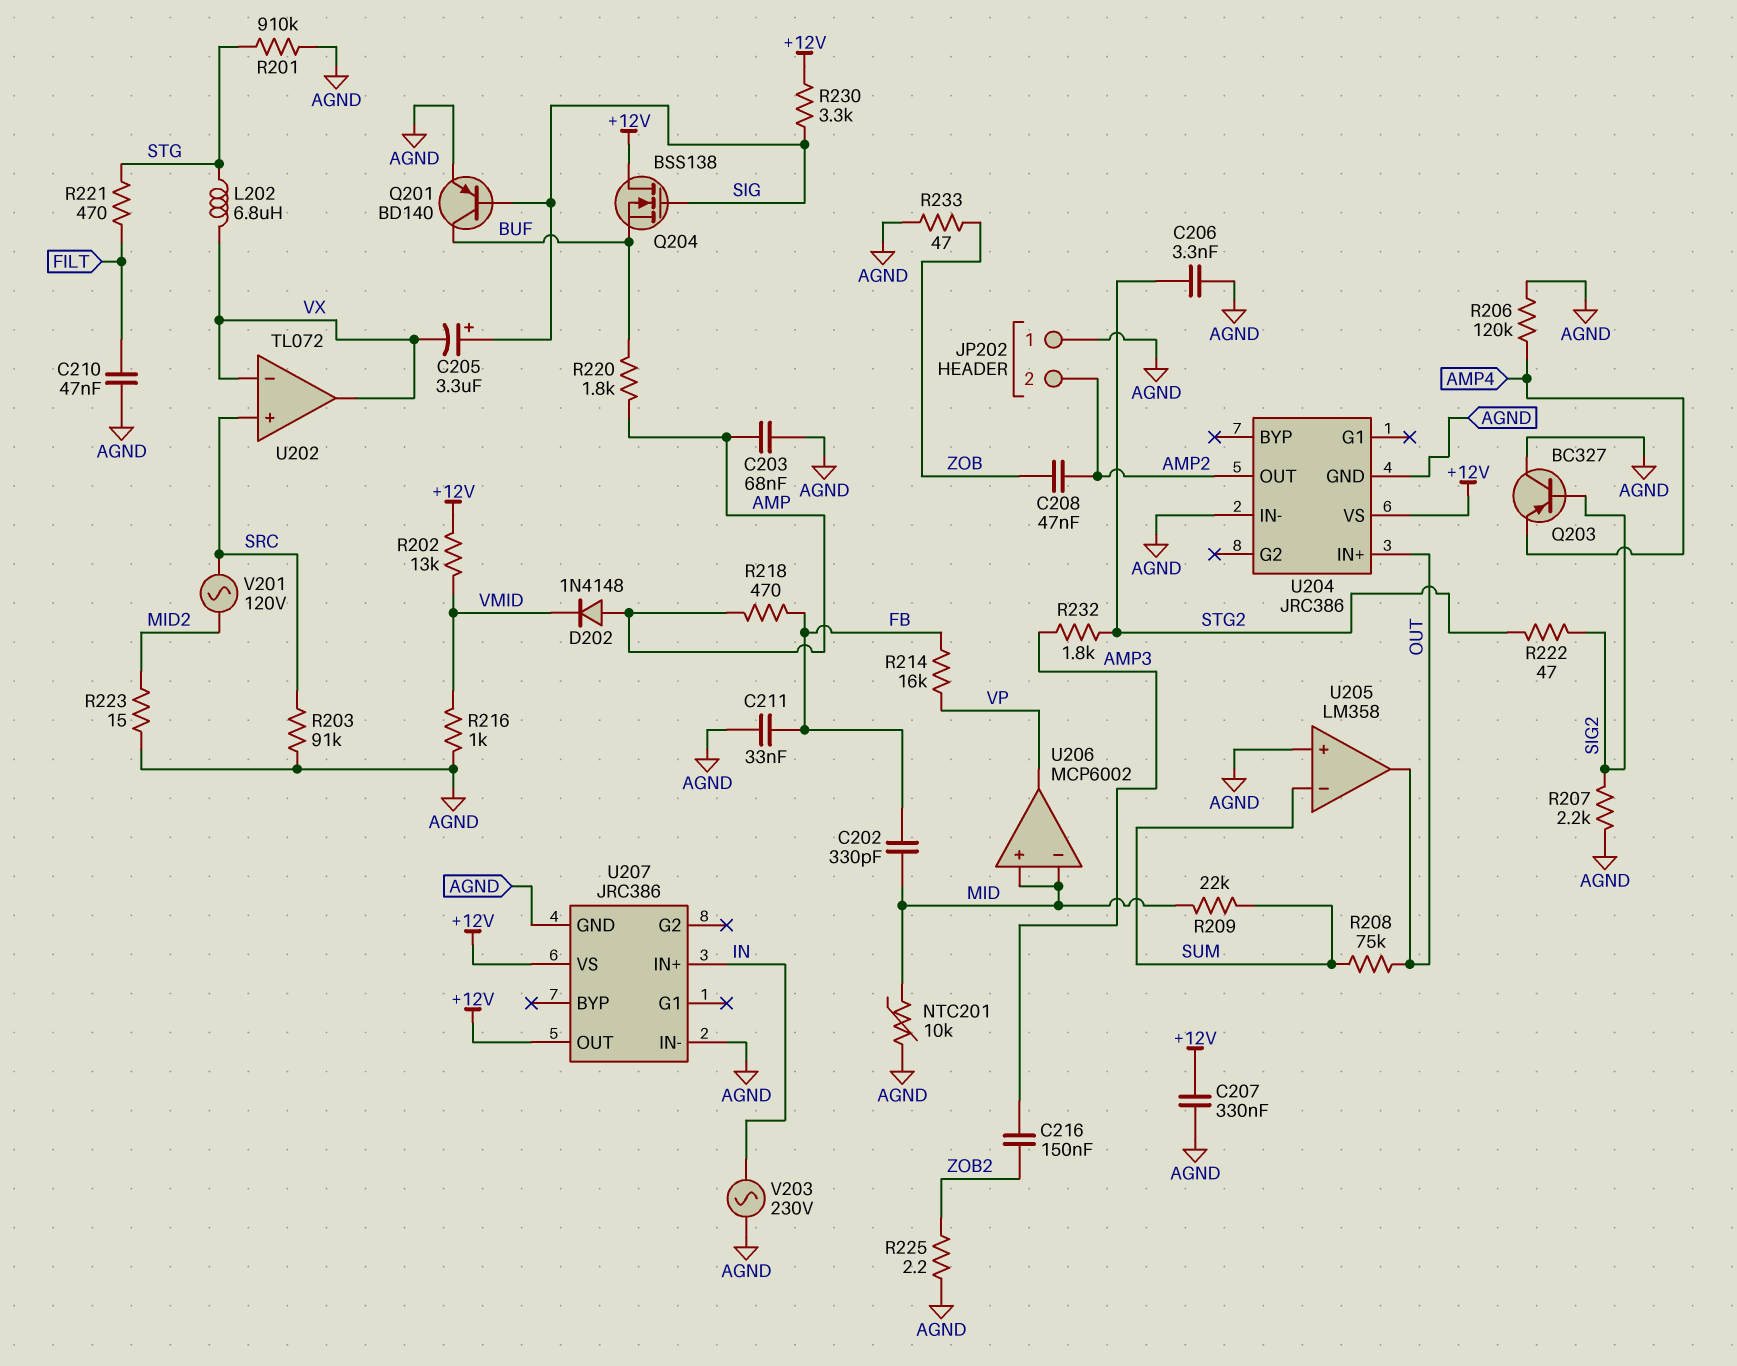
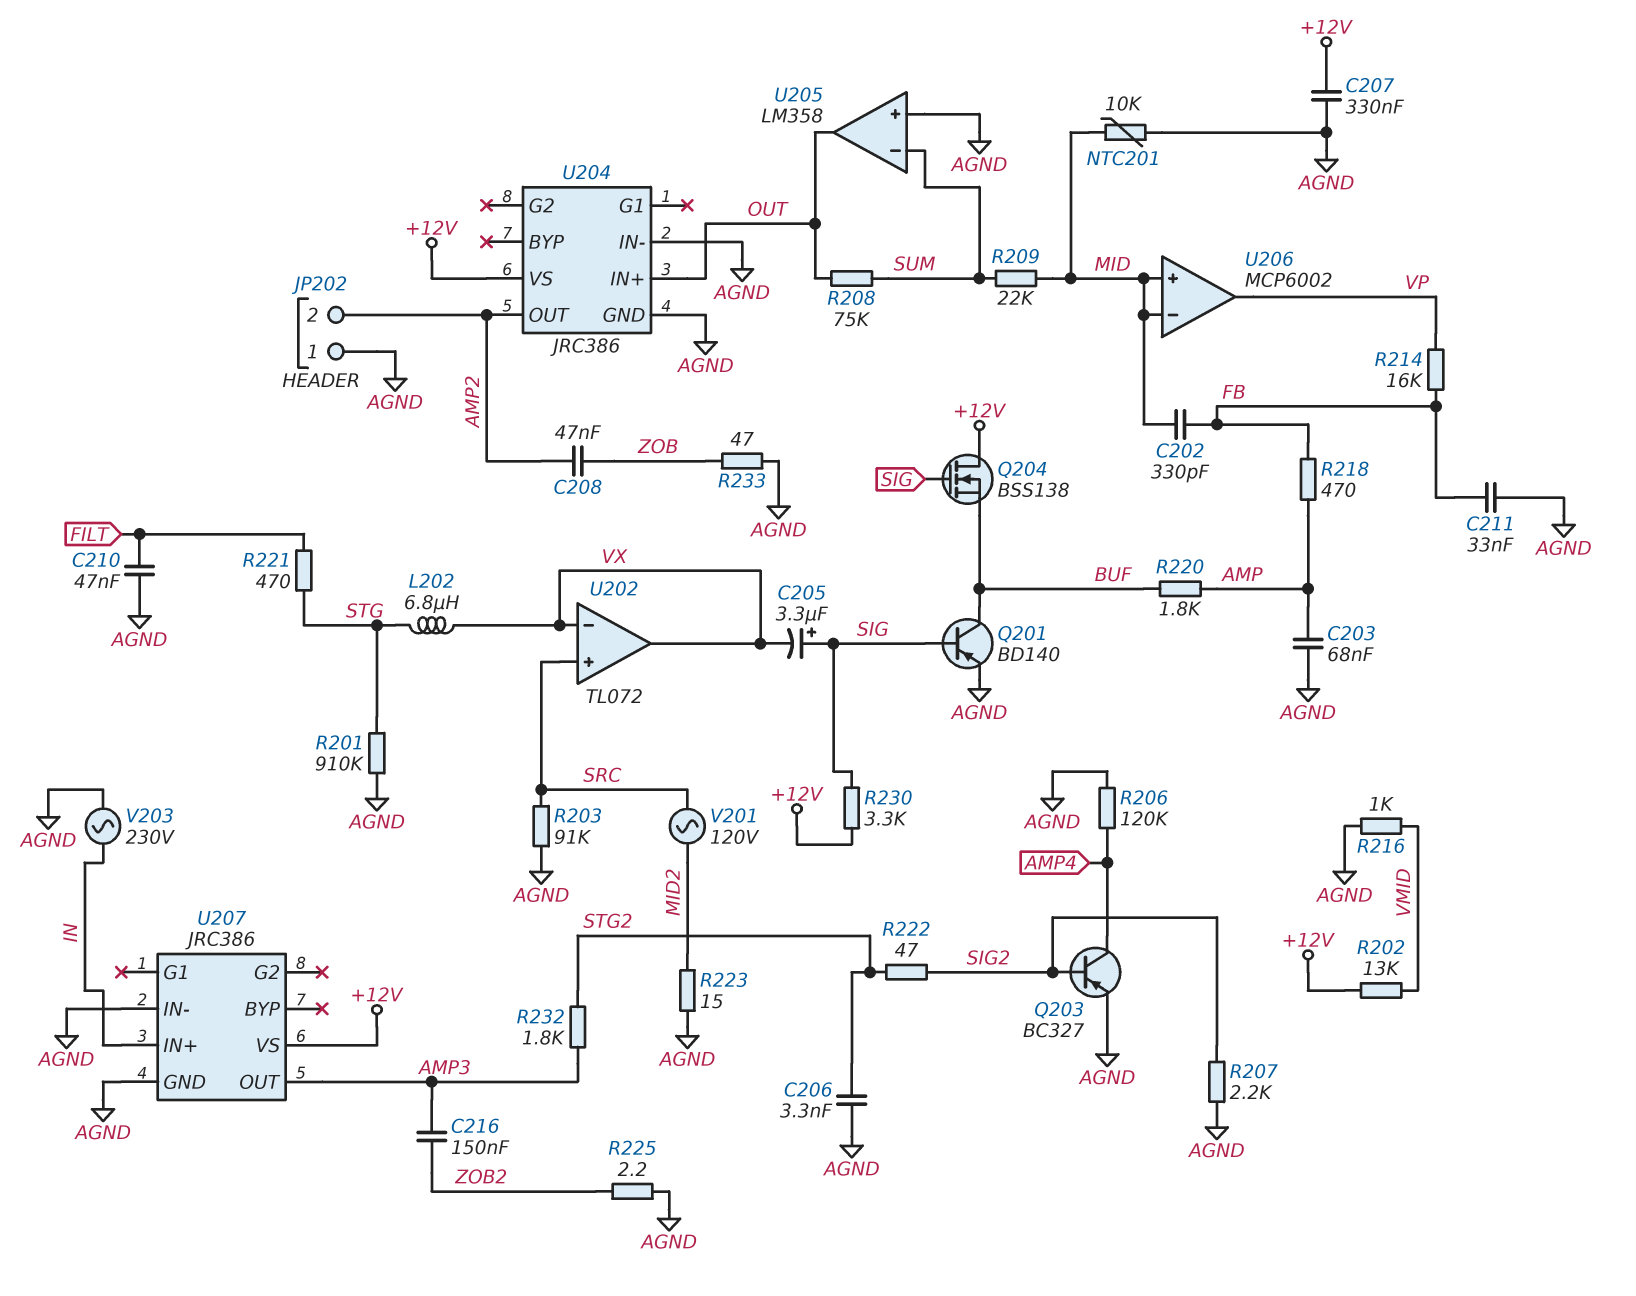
D202: diode 1N4148 (A AMP, K VMID) -> none
Q203: PNP BC327 (B SIG2, C AGND, E AMP4) -> PNP BC327 (B SIG2, C AMP4, E AGND)
U207 pin OUT: +12V -> AMP3

